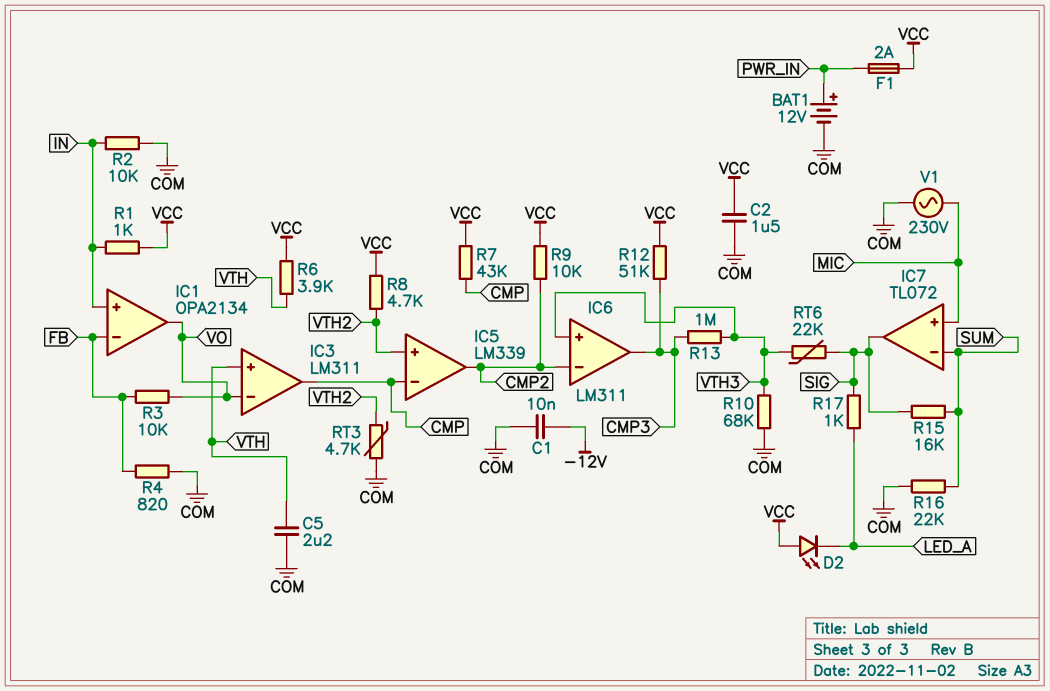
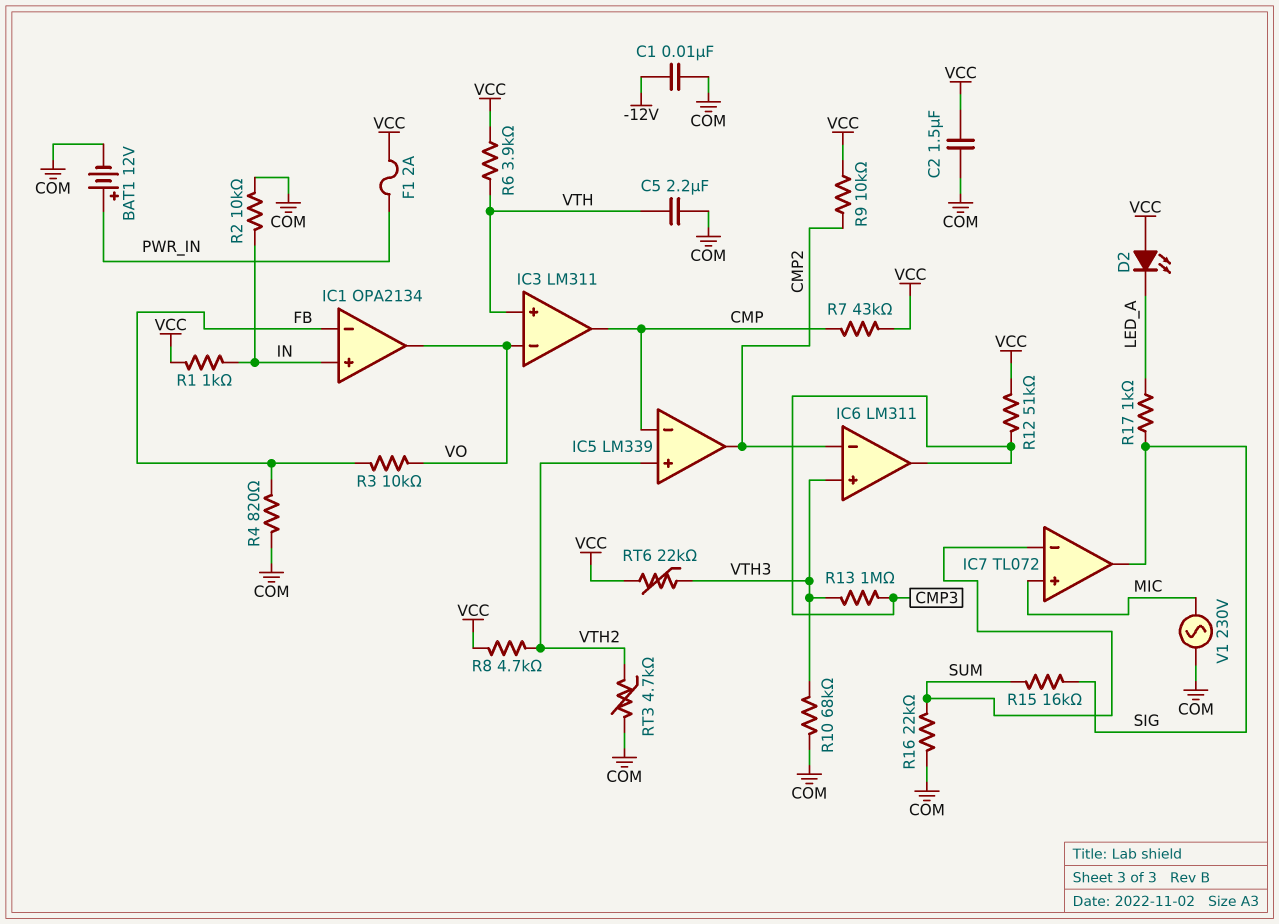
RT6: 22k (SIG, VTH3) -> 22k (VCC, VTH3)

